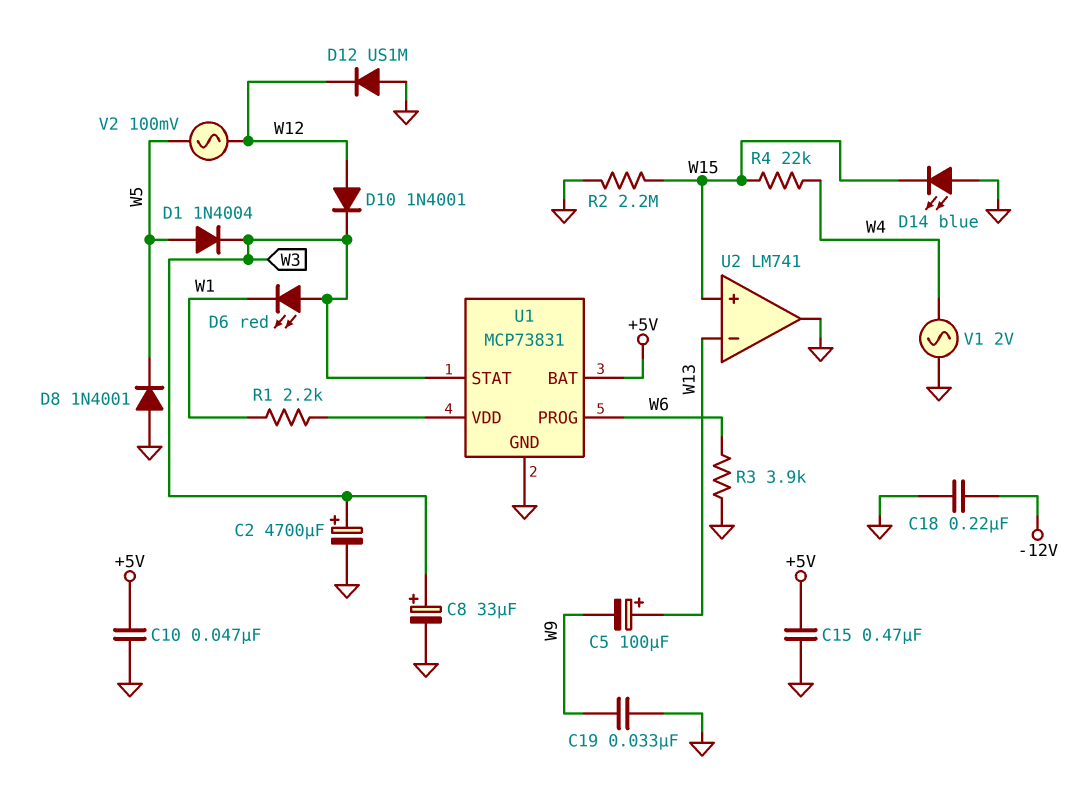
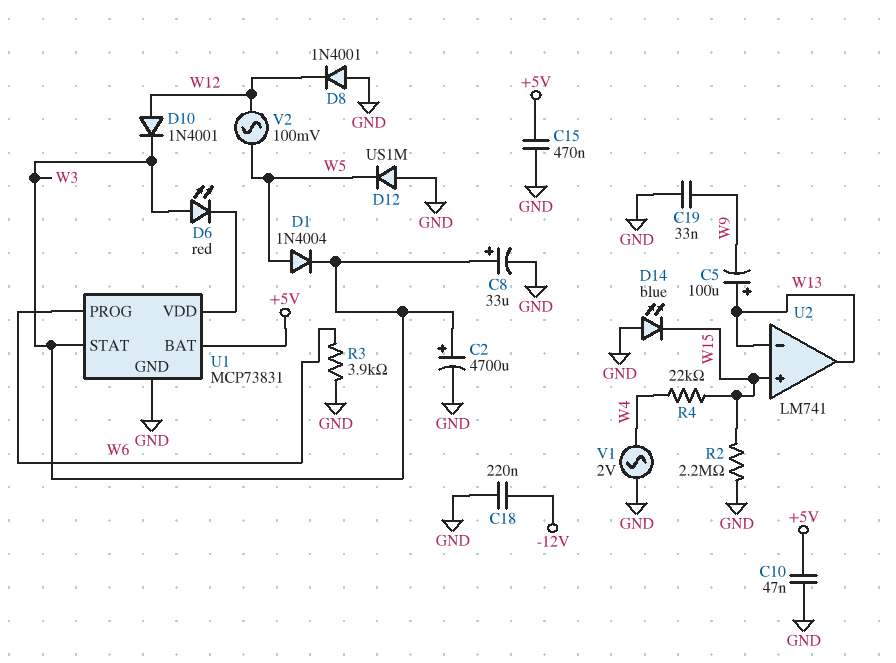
D6: LED red (A W3, K W1) -> LED red (A W3, K U1/VDD)
D8: diode 1N4001 (A GND, K W5) -> diode 1N4001 (A GND, K W12)
D12: diode US1M (A GND, K W12) -> diode US1M (A GND, K W5)
R1: 2.2k (U1/VDD, W1) -> none
U2 pin out: GND -> W13

